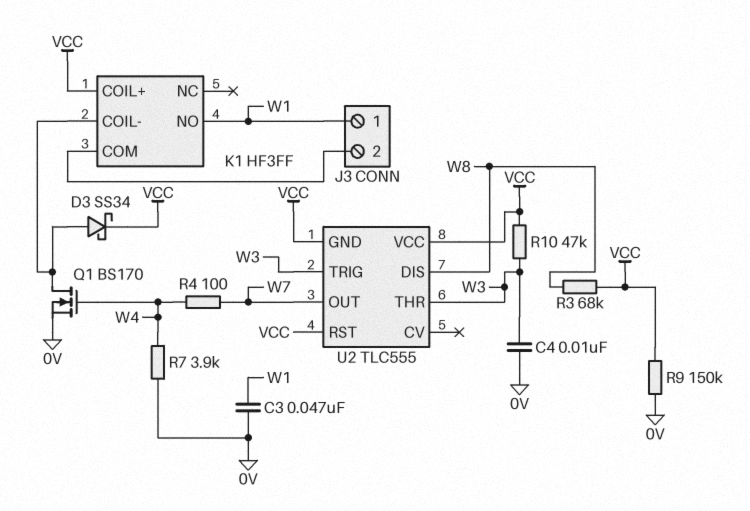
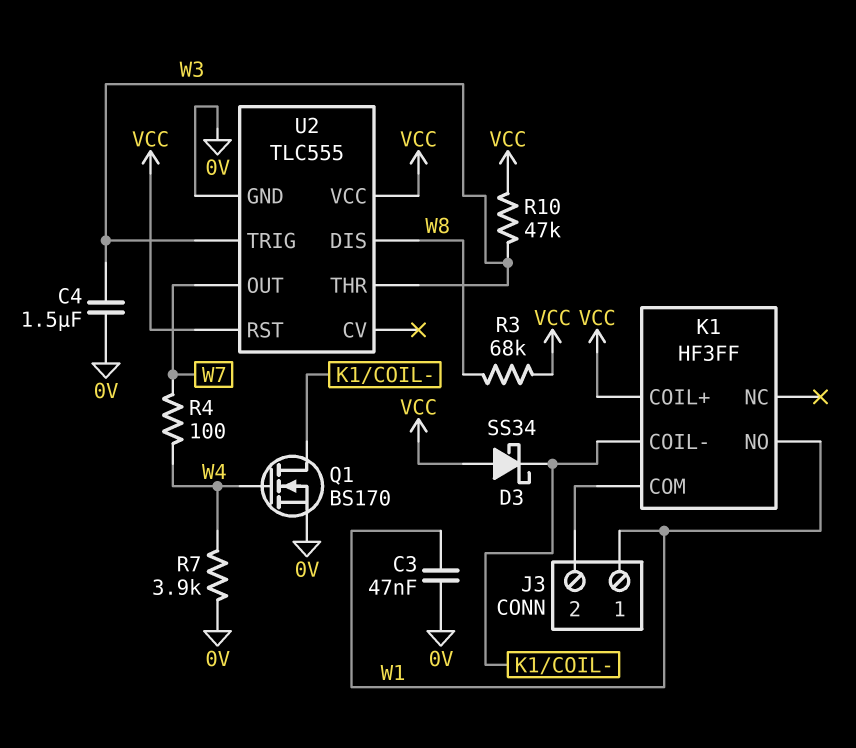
C4: 10nF (0V, W3) -> 1.5uF (0V, W3)
D3: schottky SS34 (A K1/COIL-, K VCC) -> schottky SS34 (A VCC, K K1/COIL-)
R9: 150k (0V, VCC) -> none
U2 pin GND: VCC -> 0V

